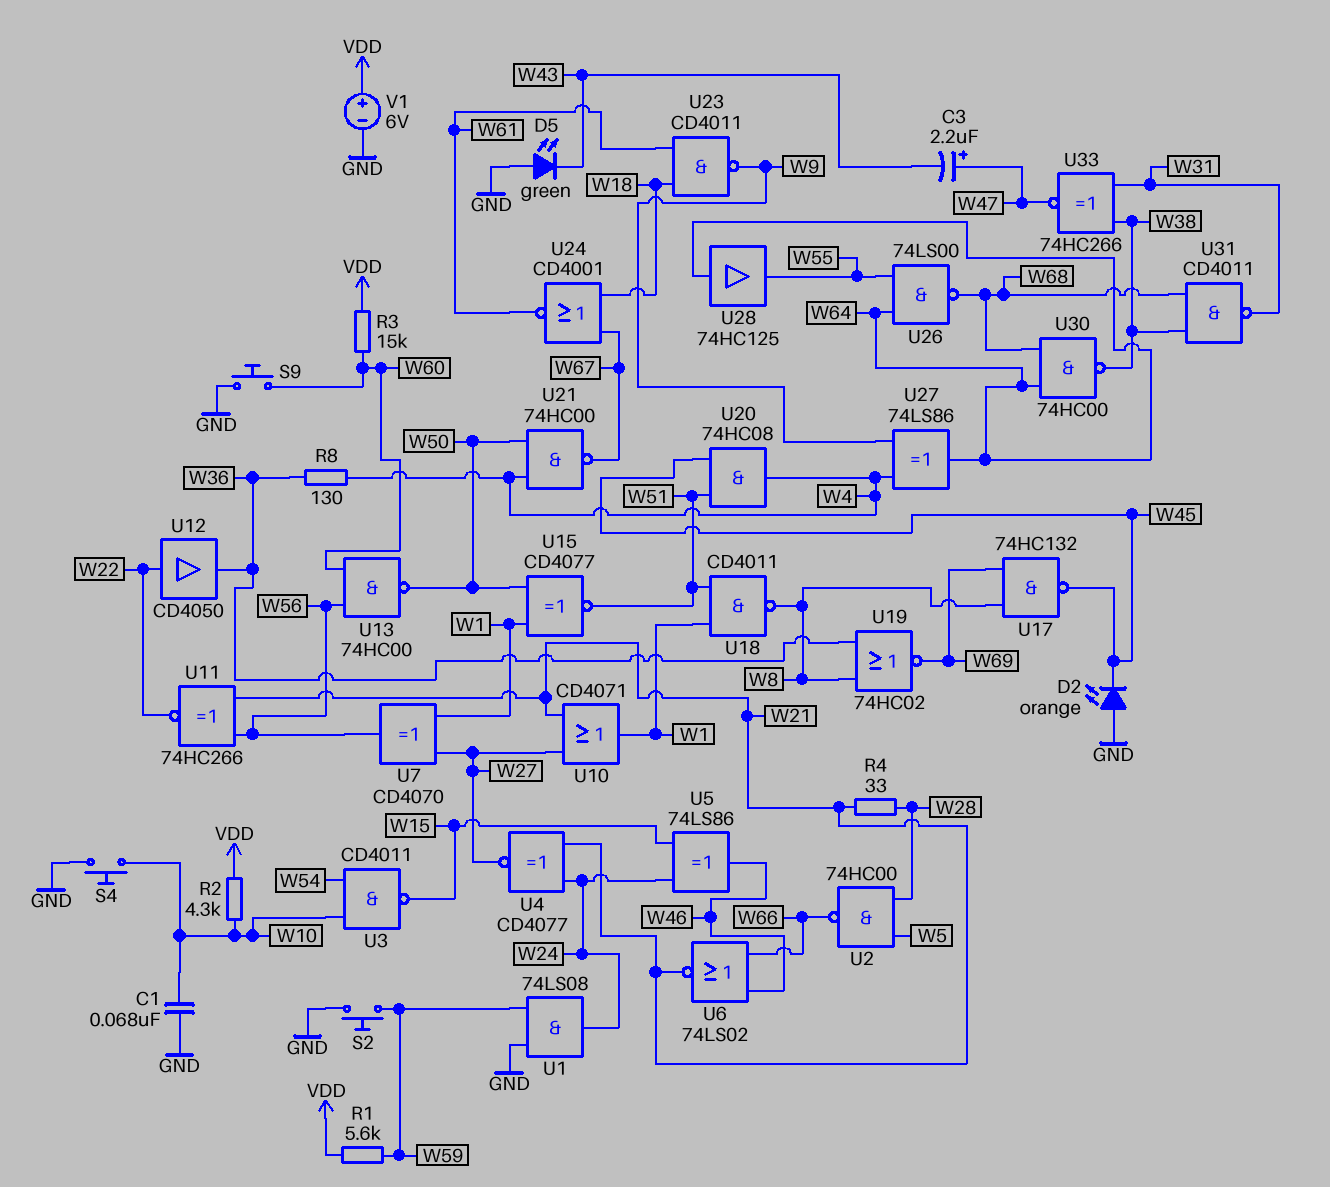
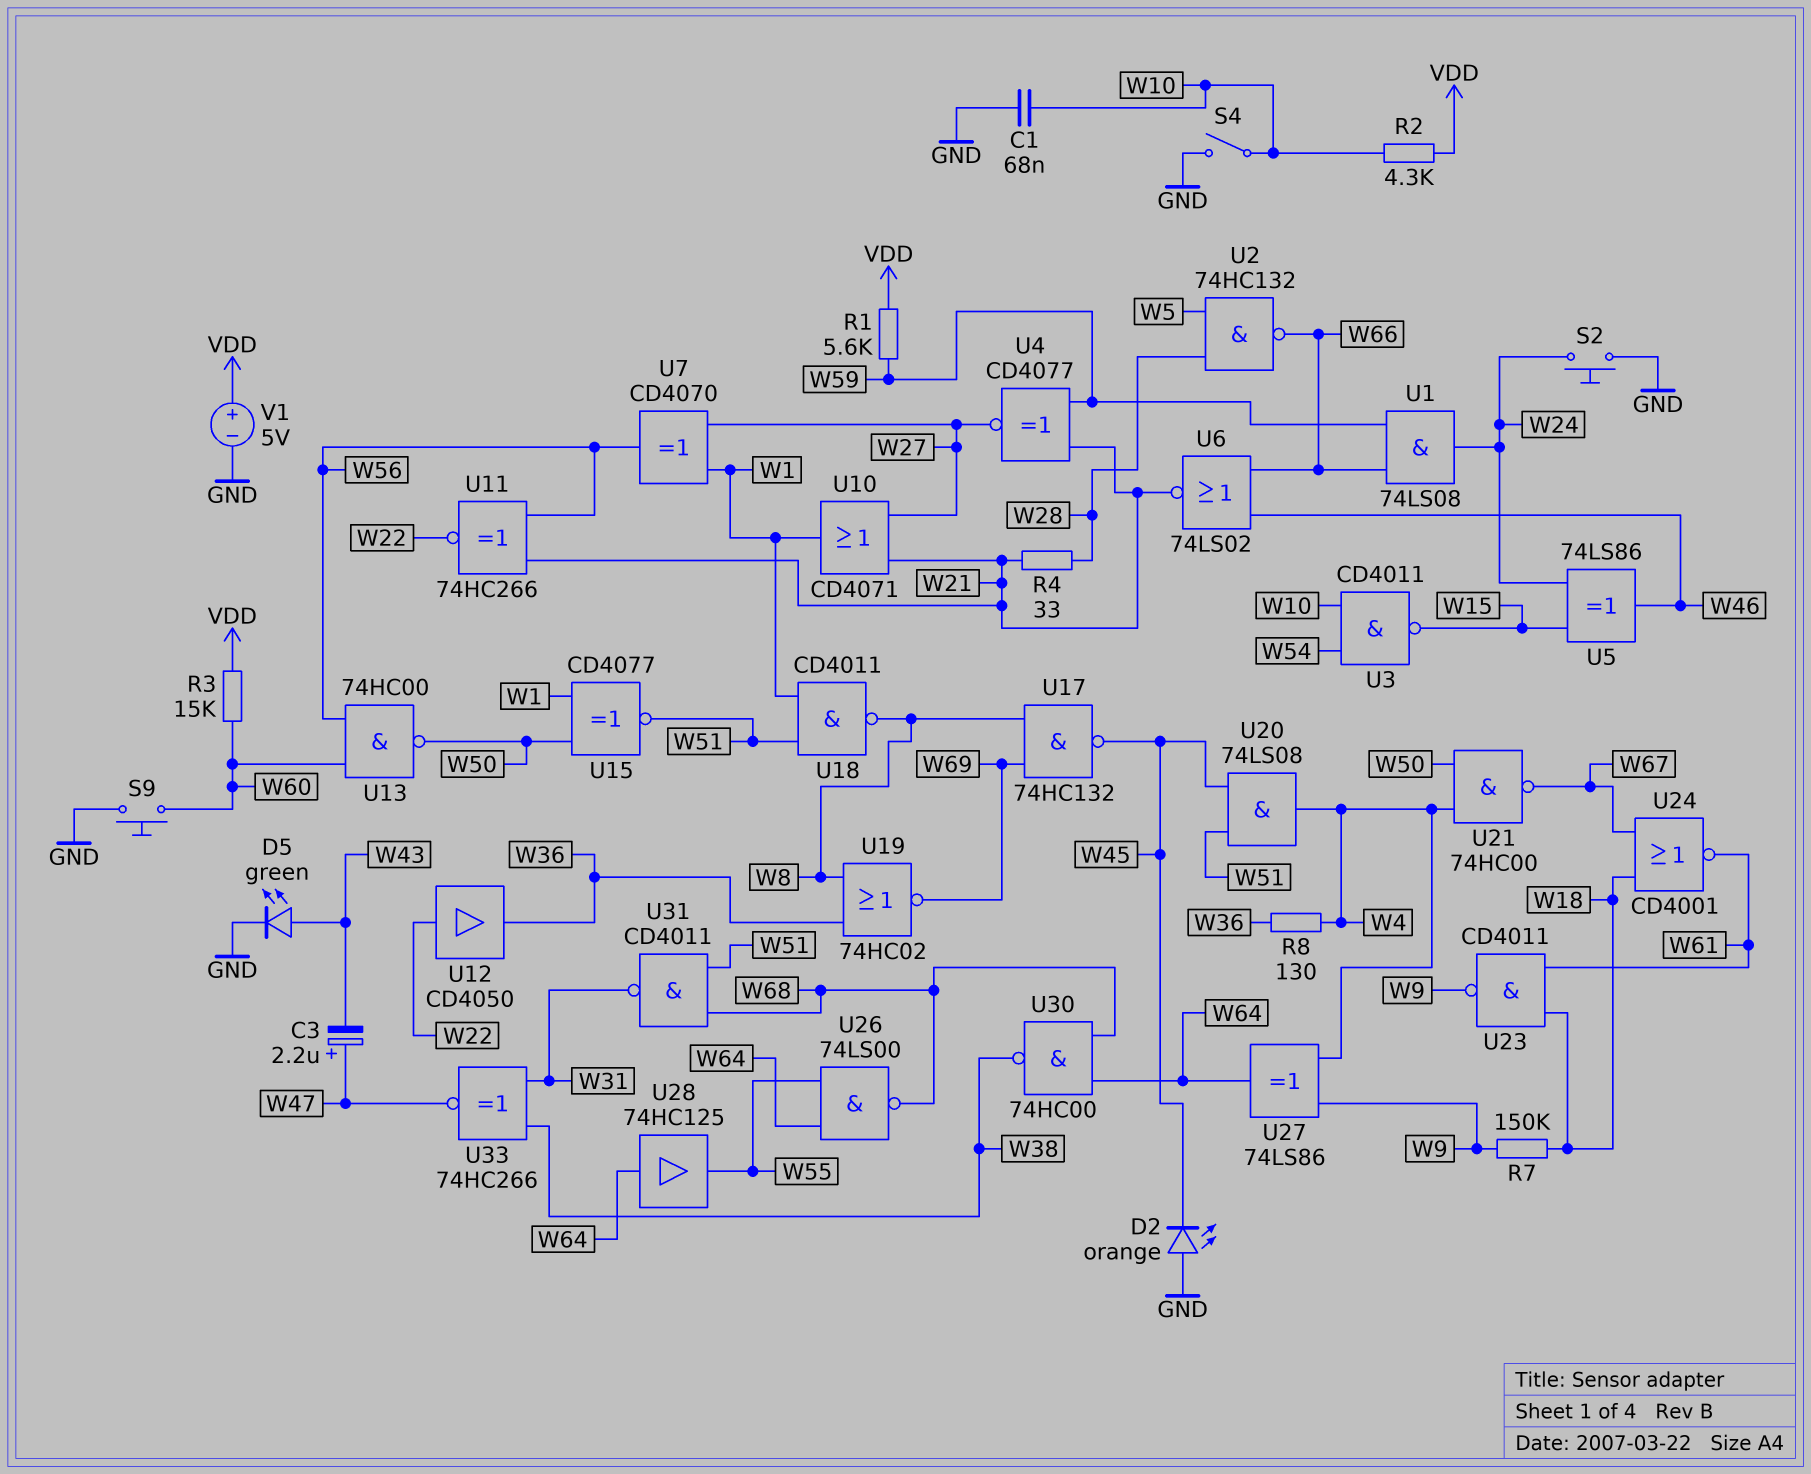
D5: LED green (A GND, K W43) -> LED green (A W43, K GND)
R7: none -> 150k (W9, W18)
S2: button (GND, W59) -> button (GND, W24)
S4: button (GND, W10) -> switch (GND, W10)
U1: AND 74LS08 (in GND, in W59, out W24) -> AND 74LS08 (in W59, in W66, out W24)
U2: NAND 74HC00 (in W5, in W28, out W66) -> NAND 74HC132 (in W5, in W28, out W66)
U4: XNOR CD4077 (in W21, in W24, out W27) -> XNOR CD4077 (in W21, in W59, out W27)
U20: AND 74HC08 (in W45, in W51, out W4) -> AND 74LS08 (in W45, in W51, out W4)
U31: NAND CD4011 (in W38, in W68, out W31) -> NAND CD4011 (in W51, in W68, out W31)
V1: 6V (plus VDD, minus GND) -> 5V (plus VDD, minus GND)

